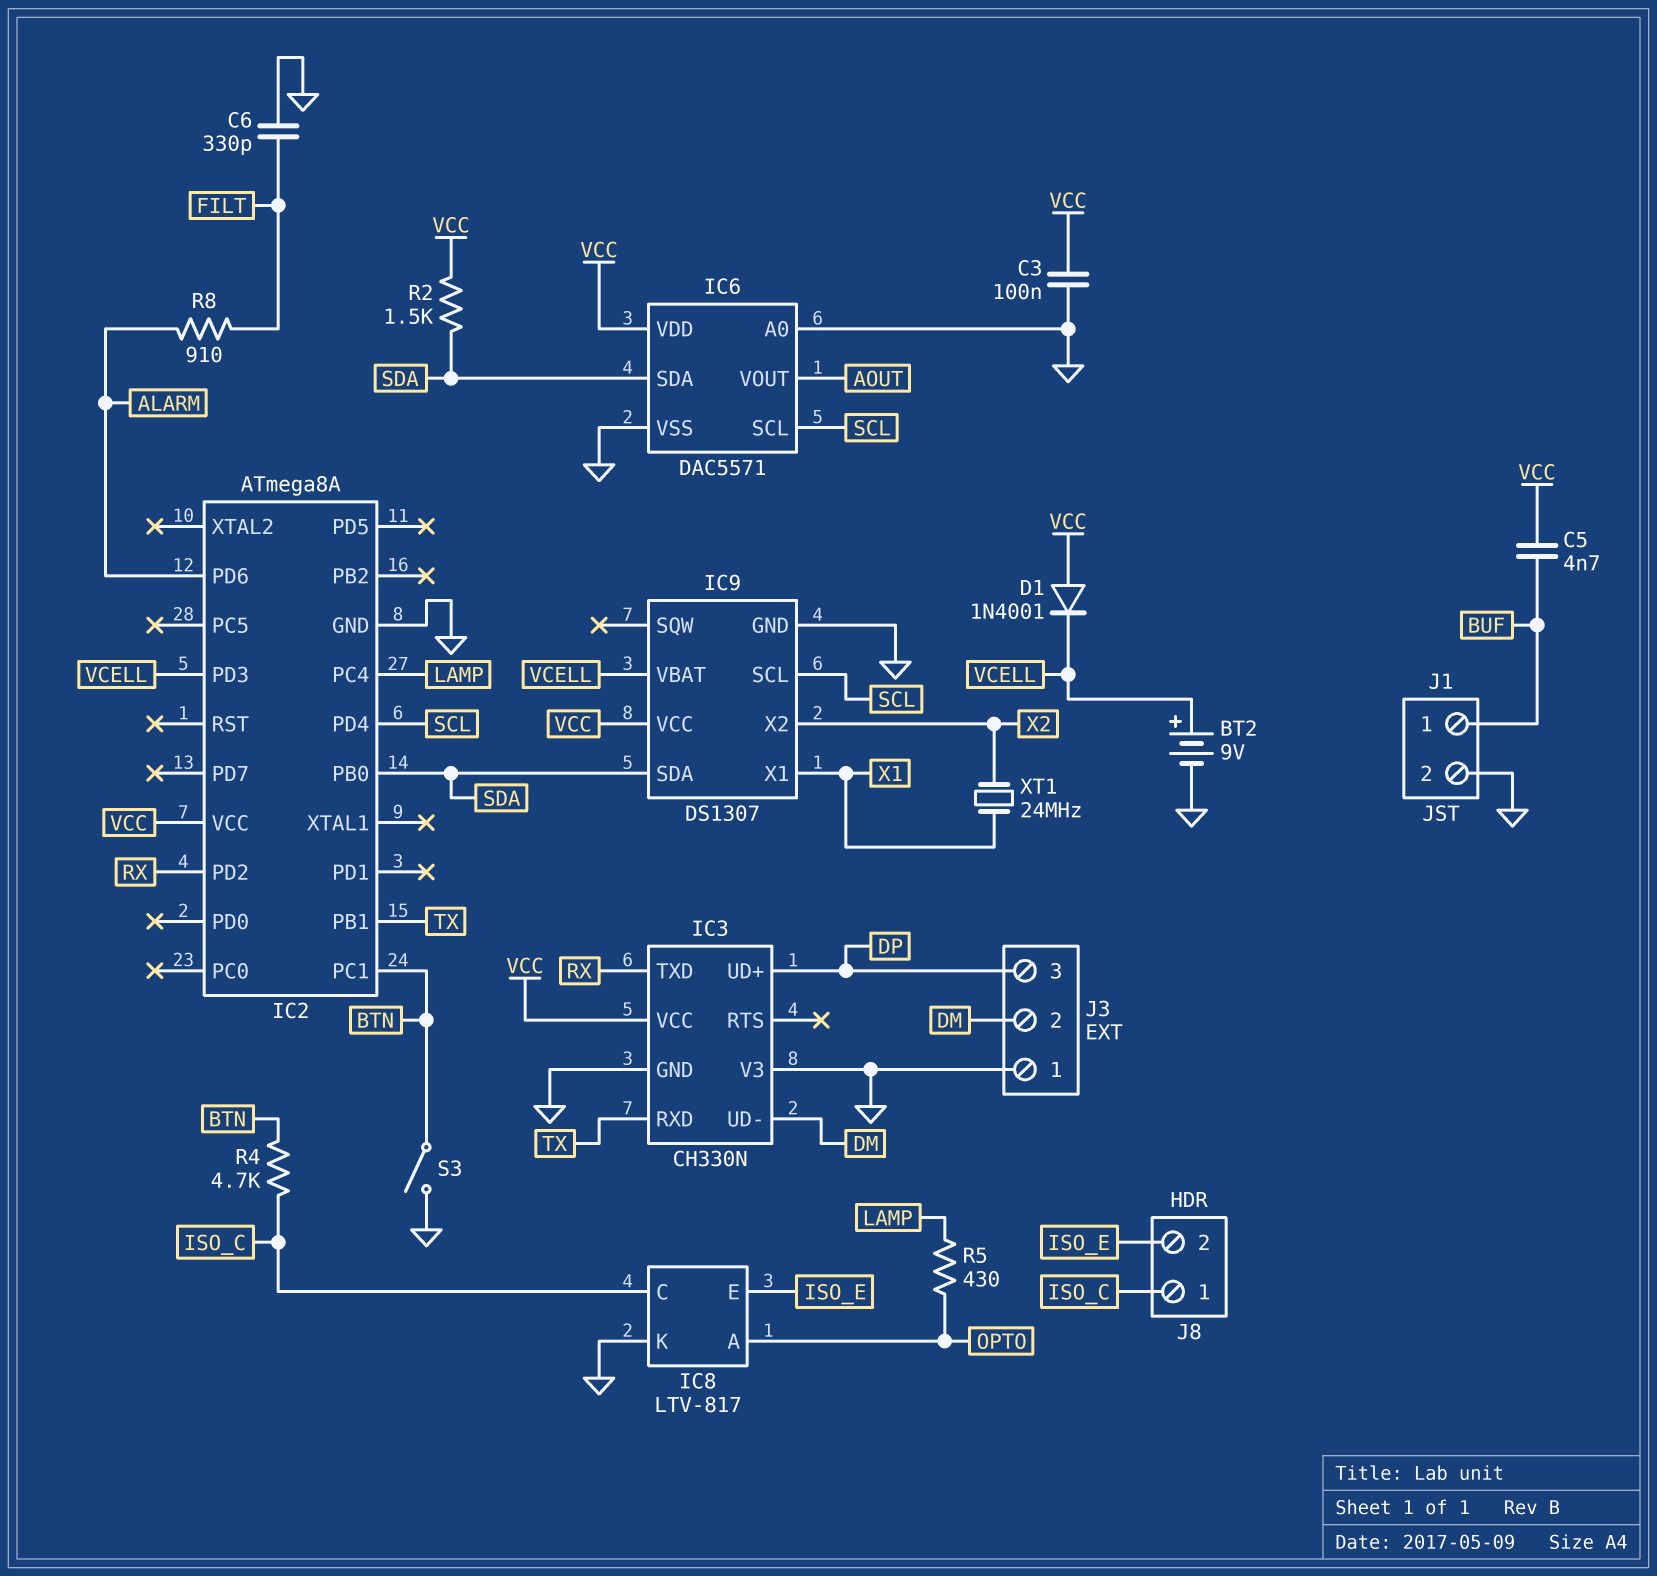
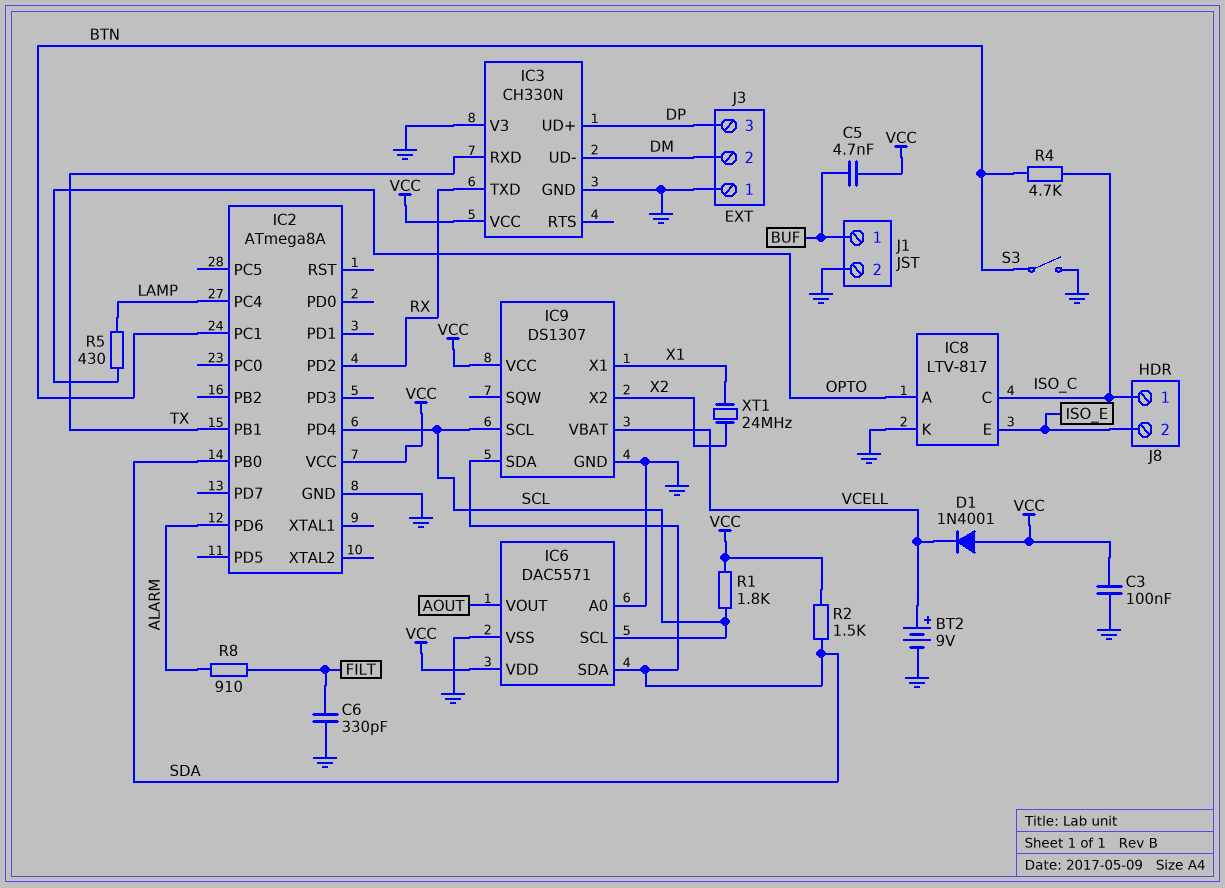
IC2 pin PD3: VCELL -> none
R1: none -> 1.8k (SCL, VCC)

